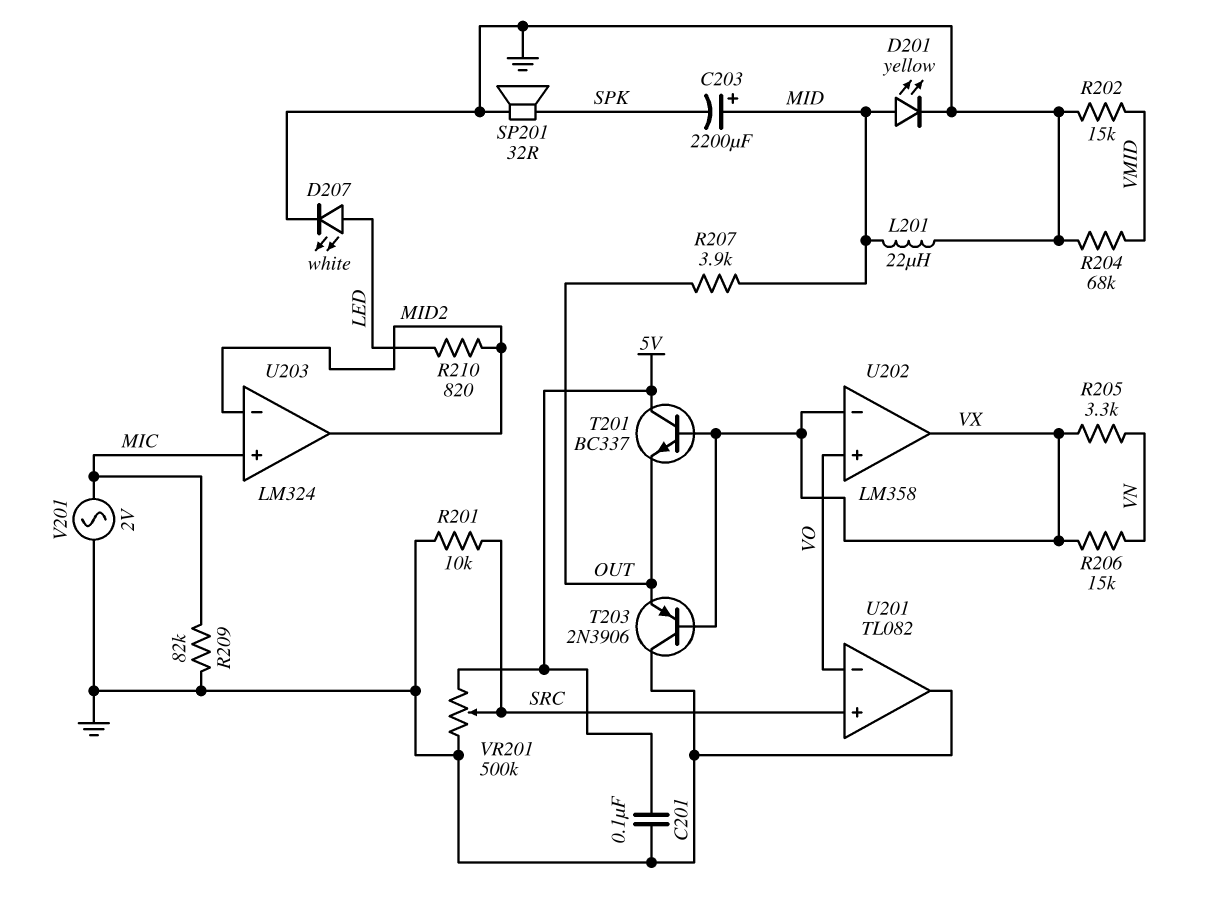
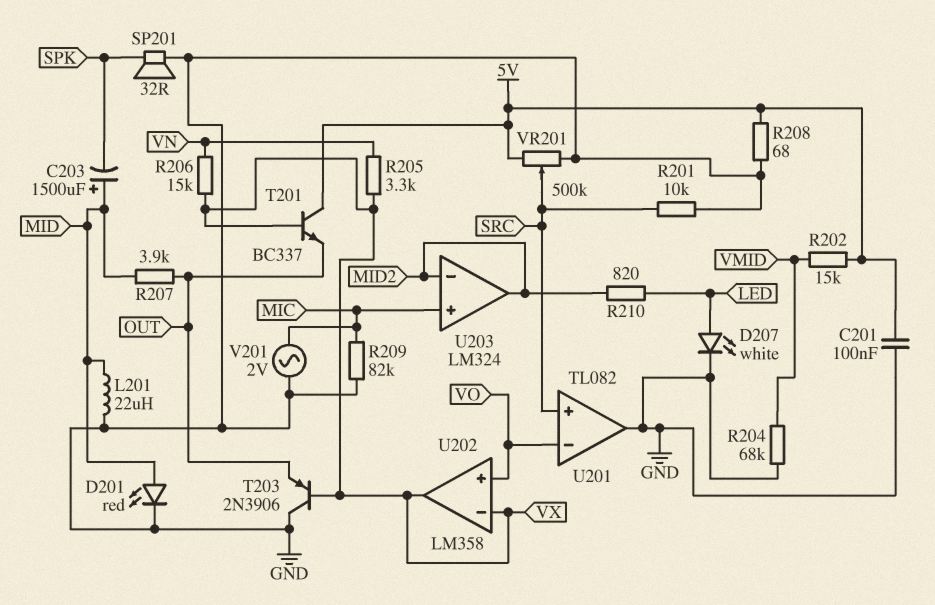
C203: 2200uF (plus MID, minus SPK) -> 1500uF (plus MID, minus SPK)
D201: LED yellow (A MID, K GND) -> LED red (A MID, K GND)
R202: 15k (GND, VMID) -> 15k (5V, VMID)
R208: none -> 68 (5V, GND)

